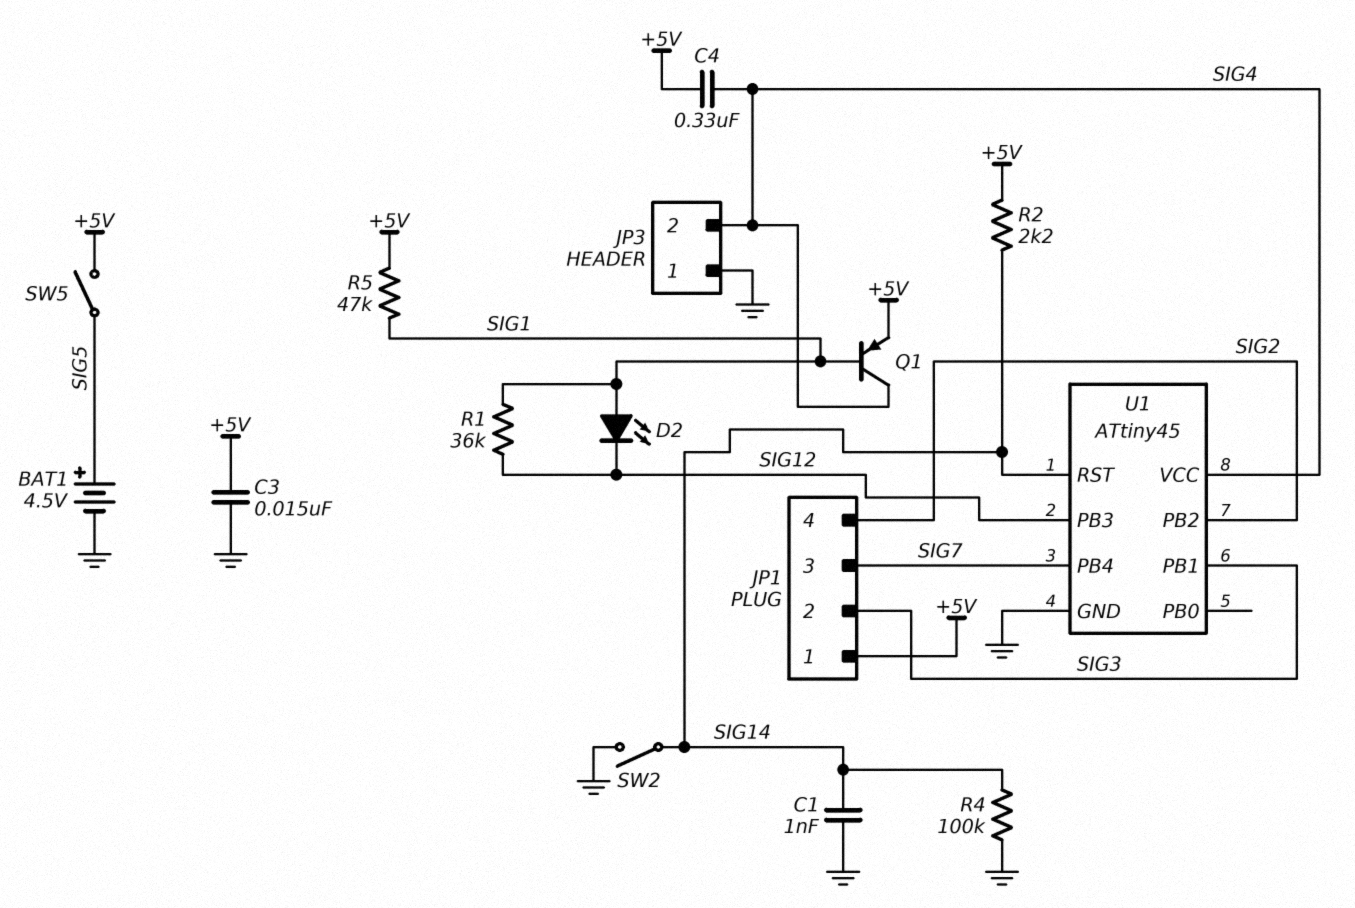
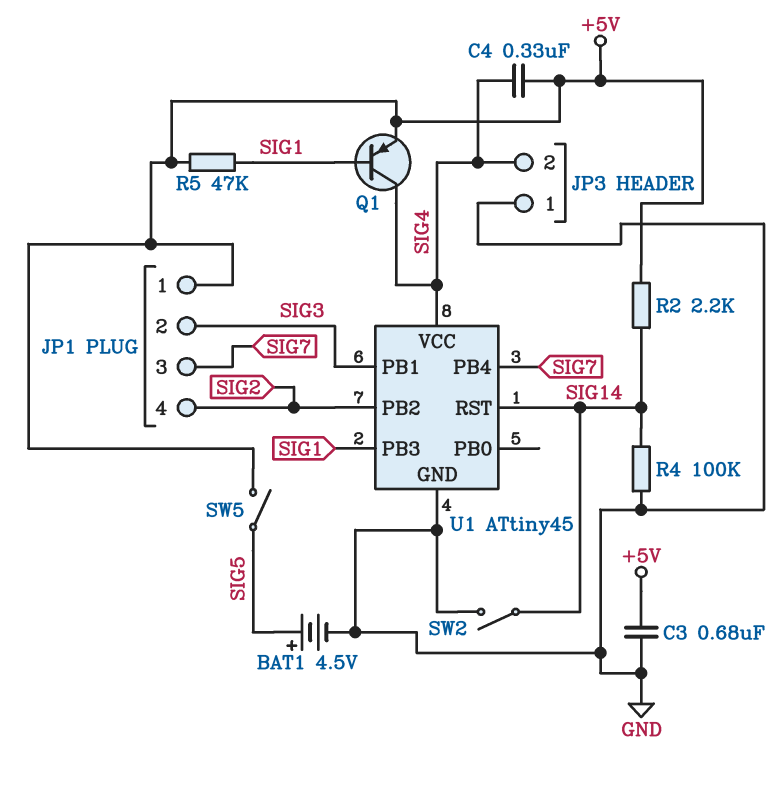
C1: 1nF (GND, SIG14) -> none
C3: 15nF (+5V, GND) -> 680nF (+5V, GND)
D2: LED (A SIG1, K SIG12) -> none
R1: 36k (SIG1, SIG12) -> none
U1 pin PB3: SIG12 -> SIG1

